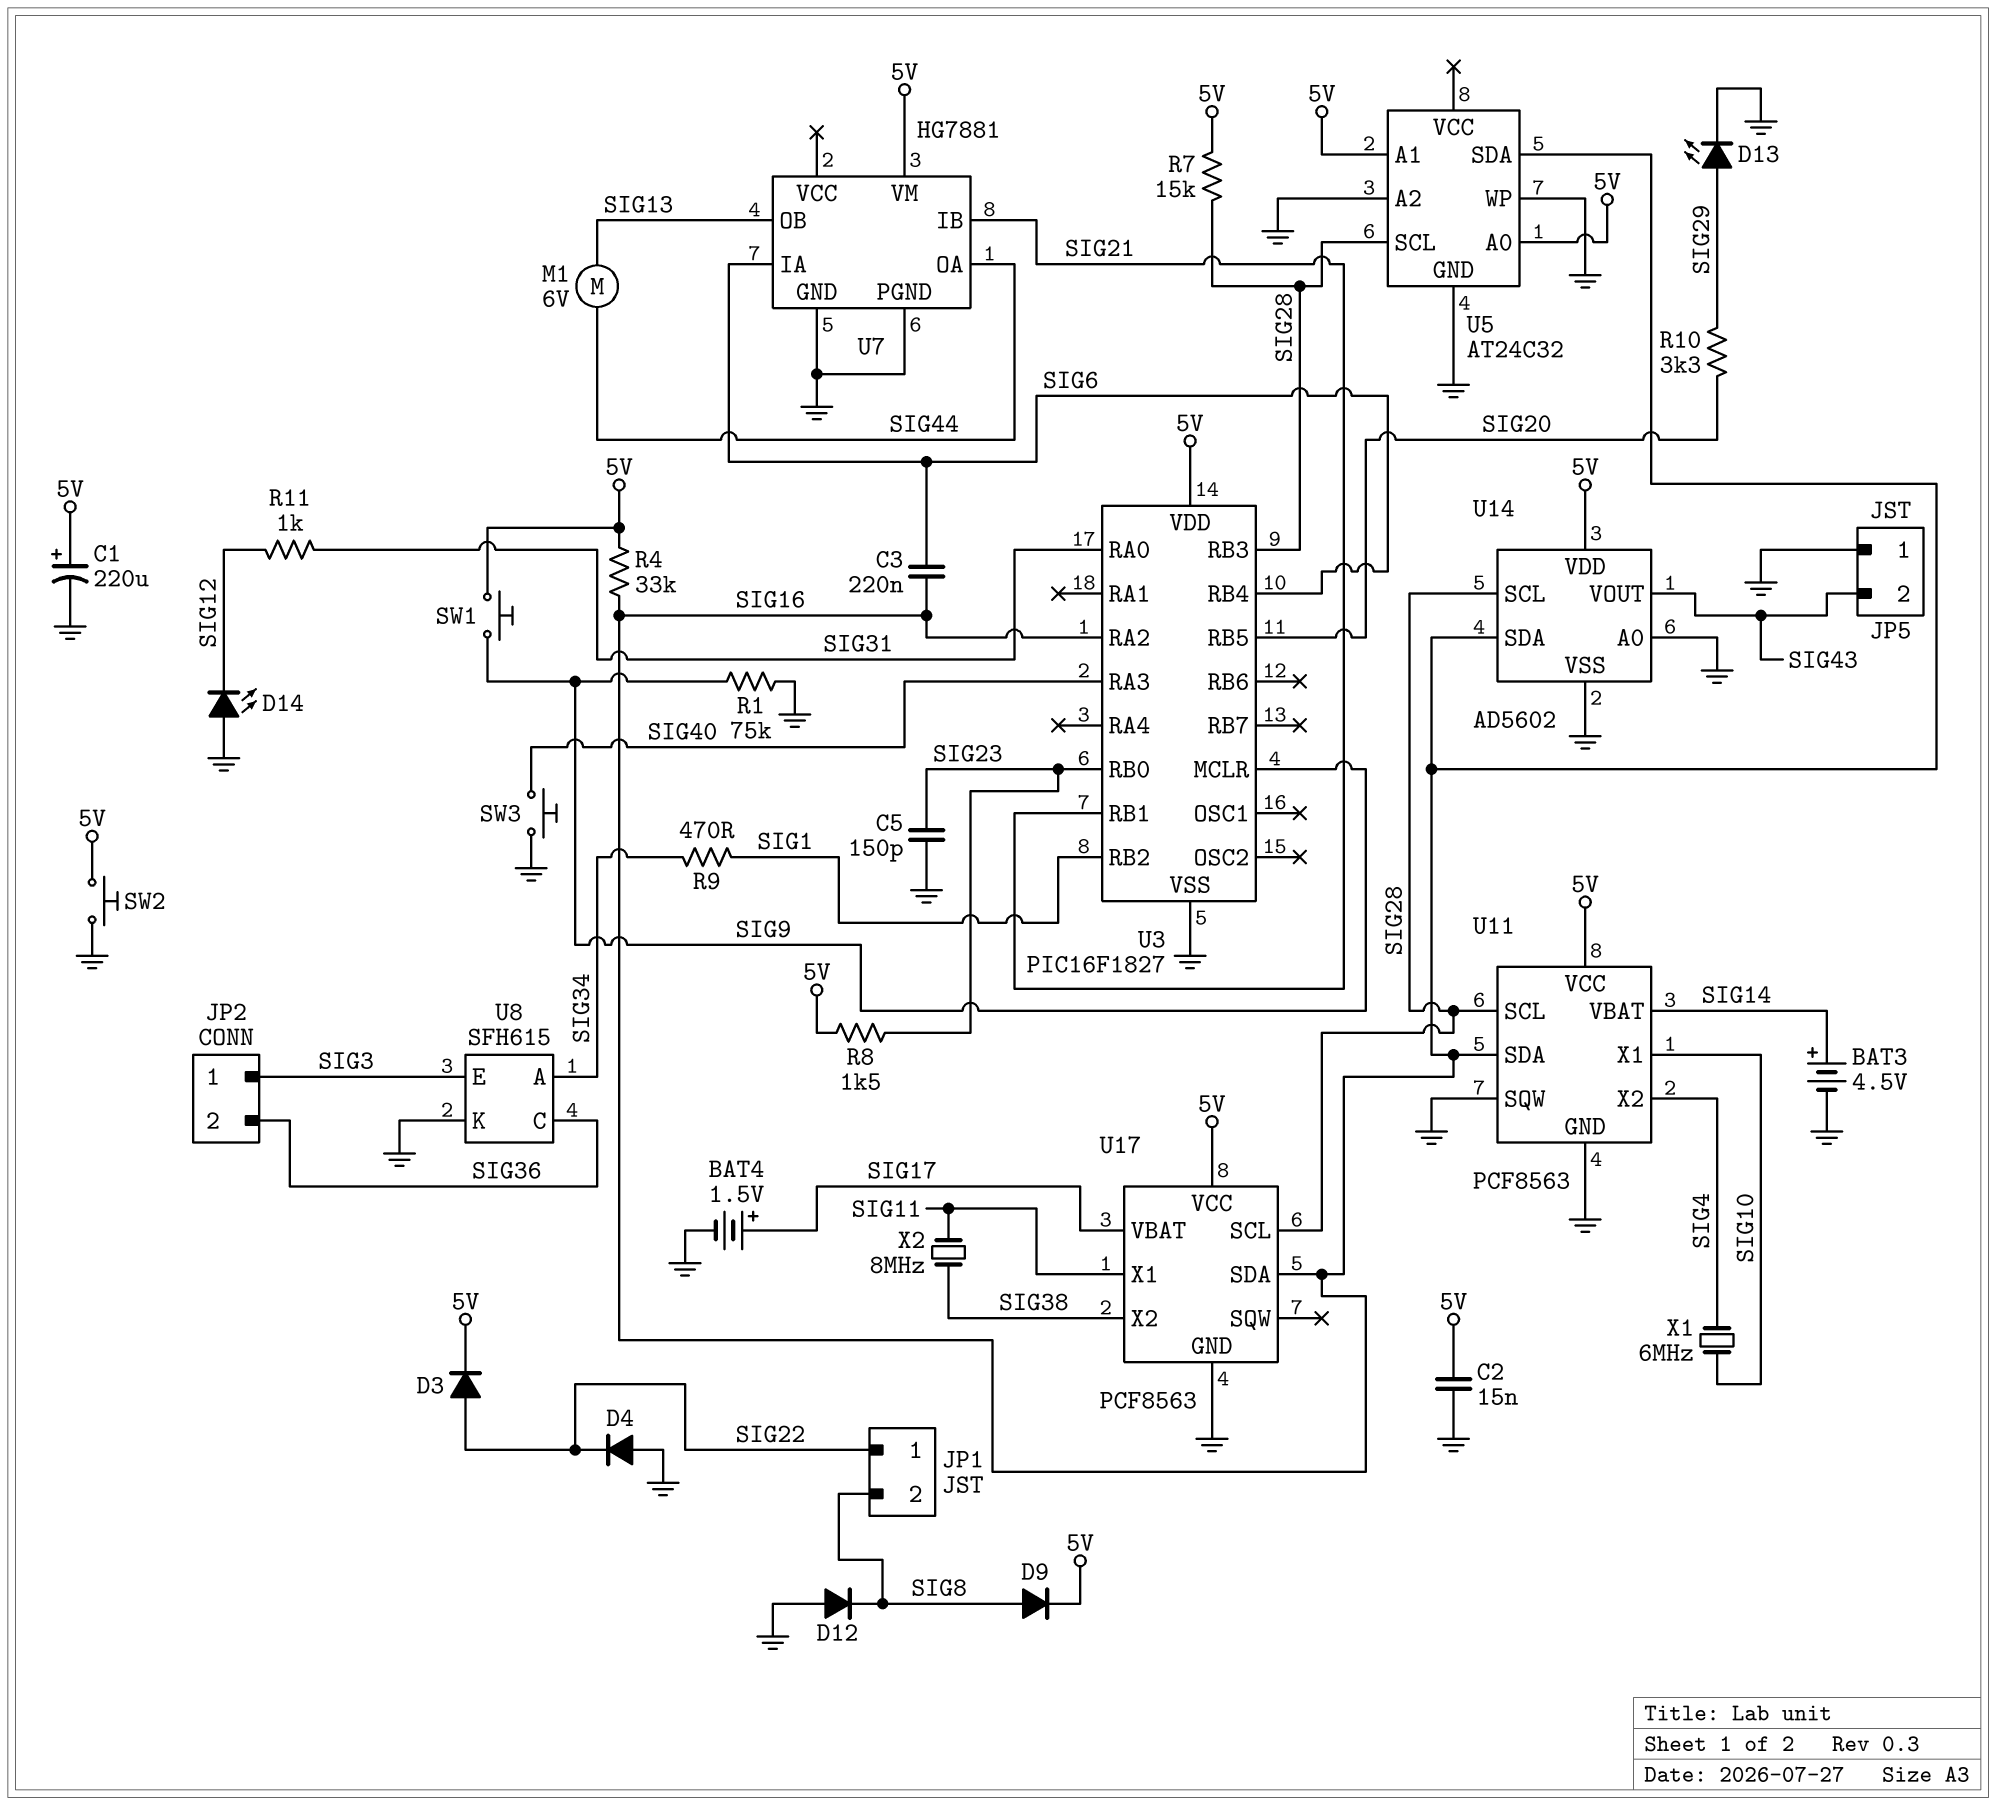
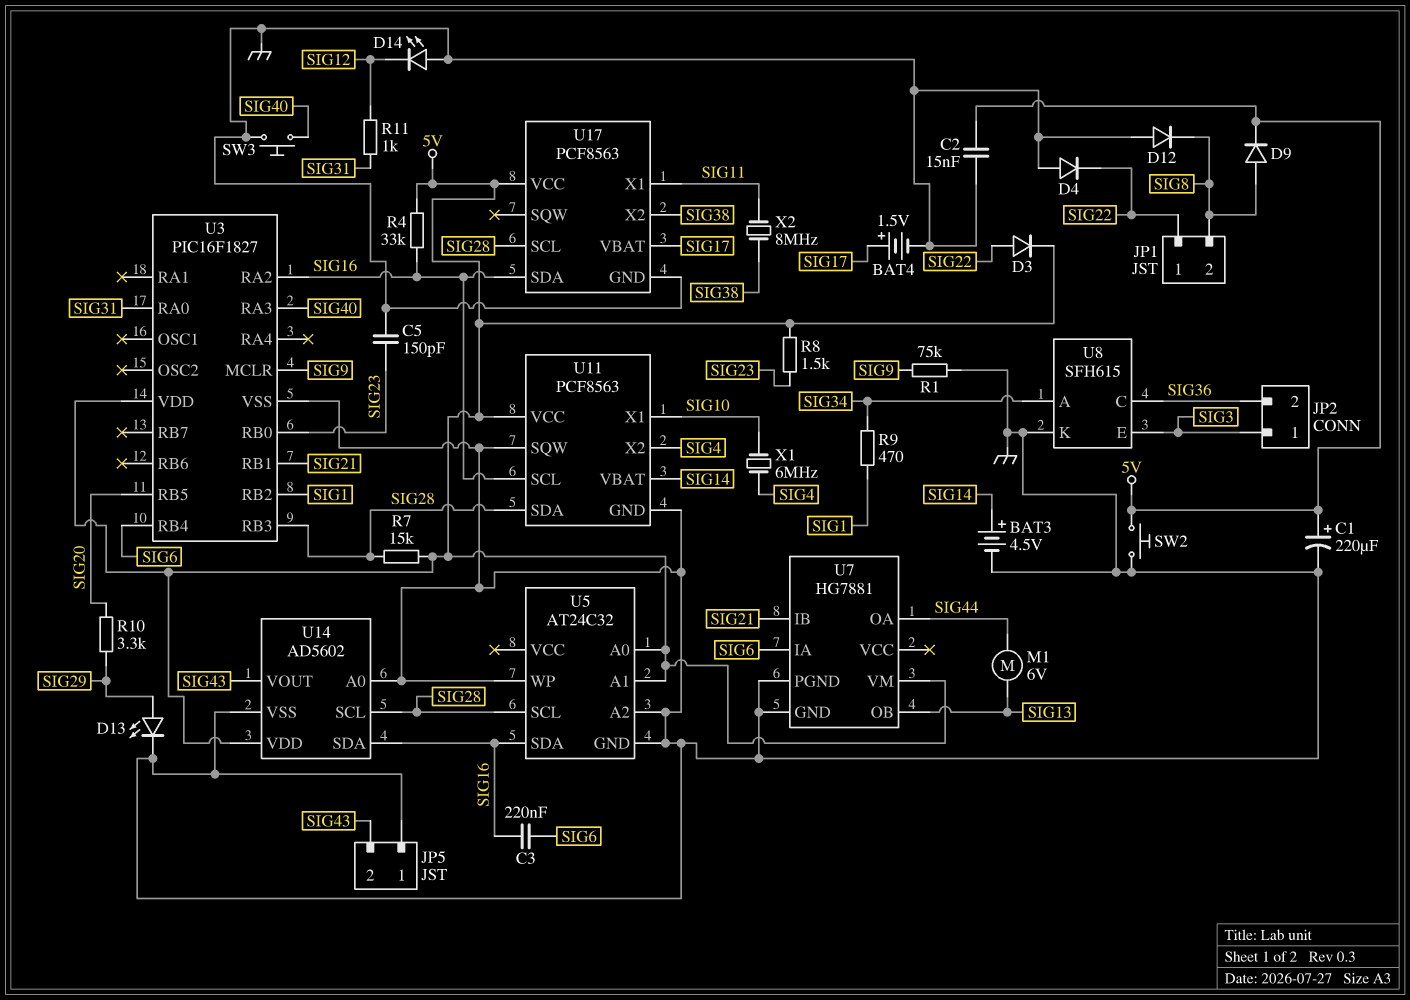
SW1: button (5V, SIG9) -> none
U11 pin SCL: SIG28 -> SIG16
U11 pin SDA: SIG16 -> SIG28

